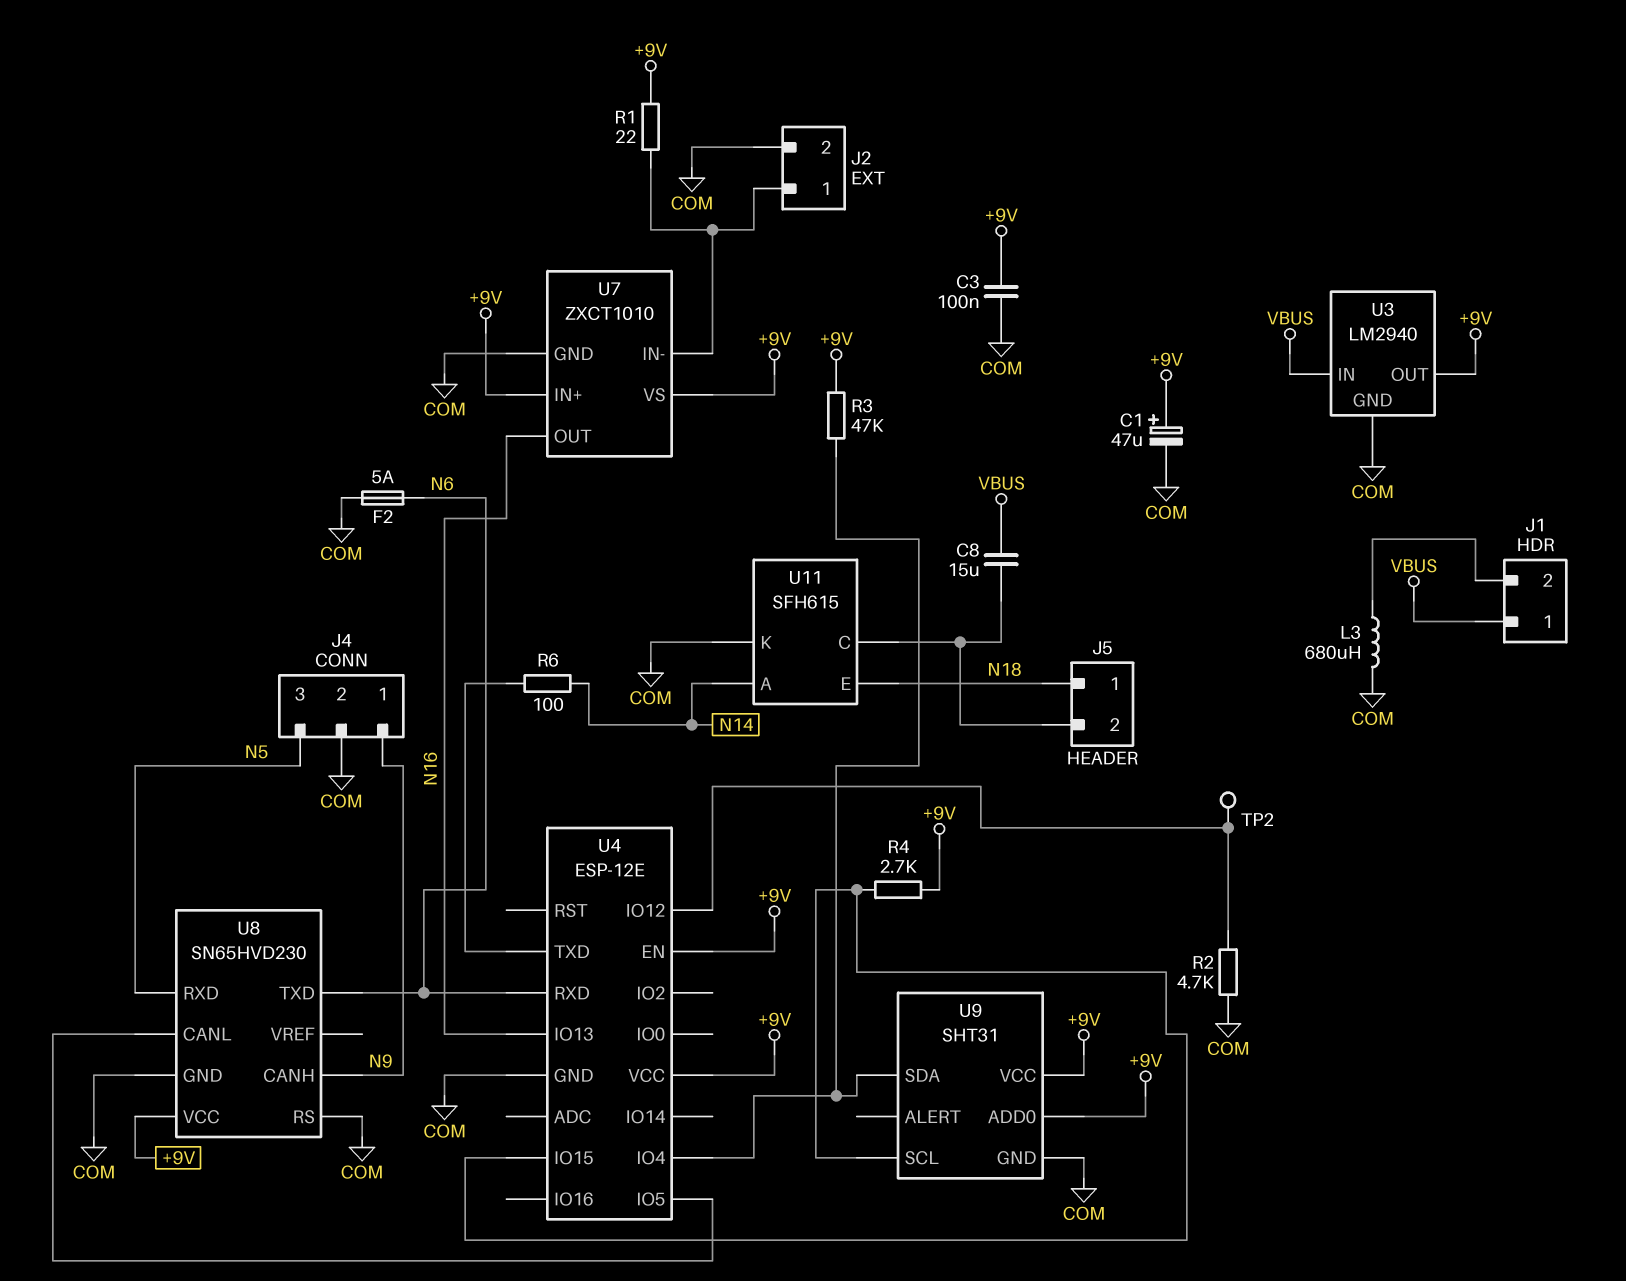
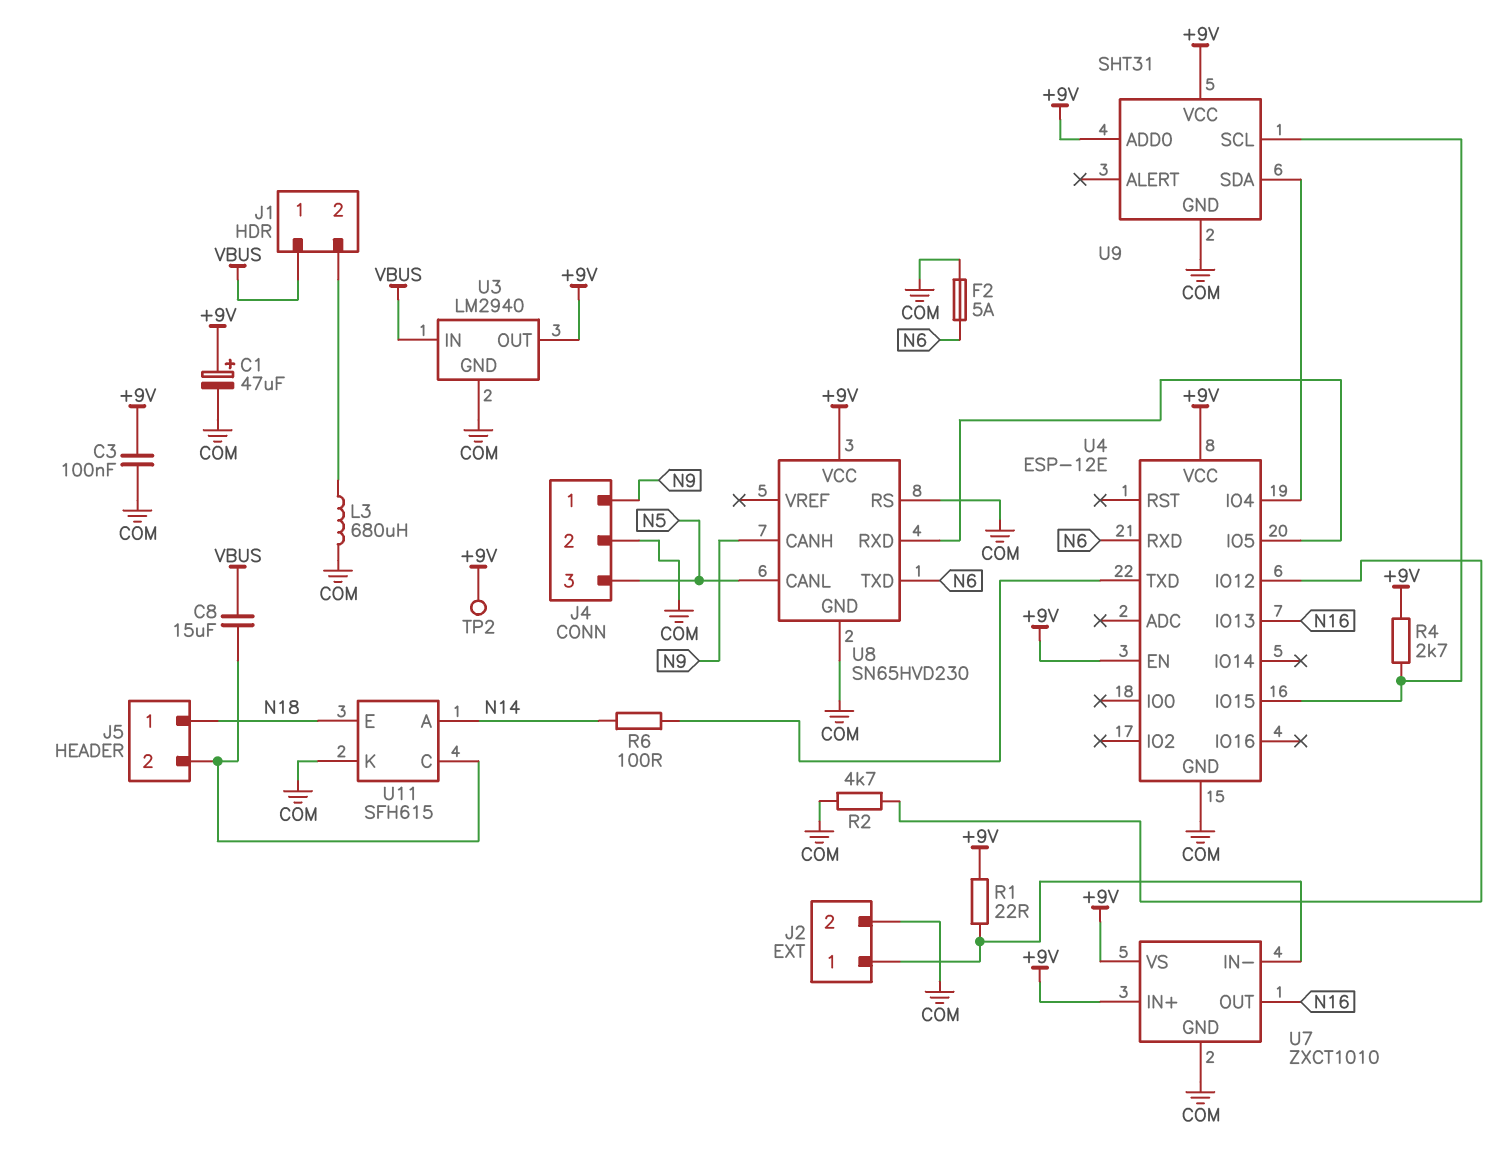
R3: 47k (+9V, U4/IO4) -> none
TP2: test point (U4/IO12) -> test point (+9V)
U8 pin CANL: U4/IO5 -> N5
U8 pin RXD: N5 -> U4/IO5

